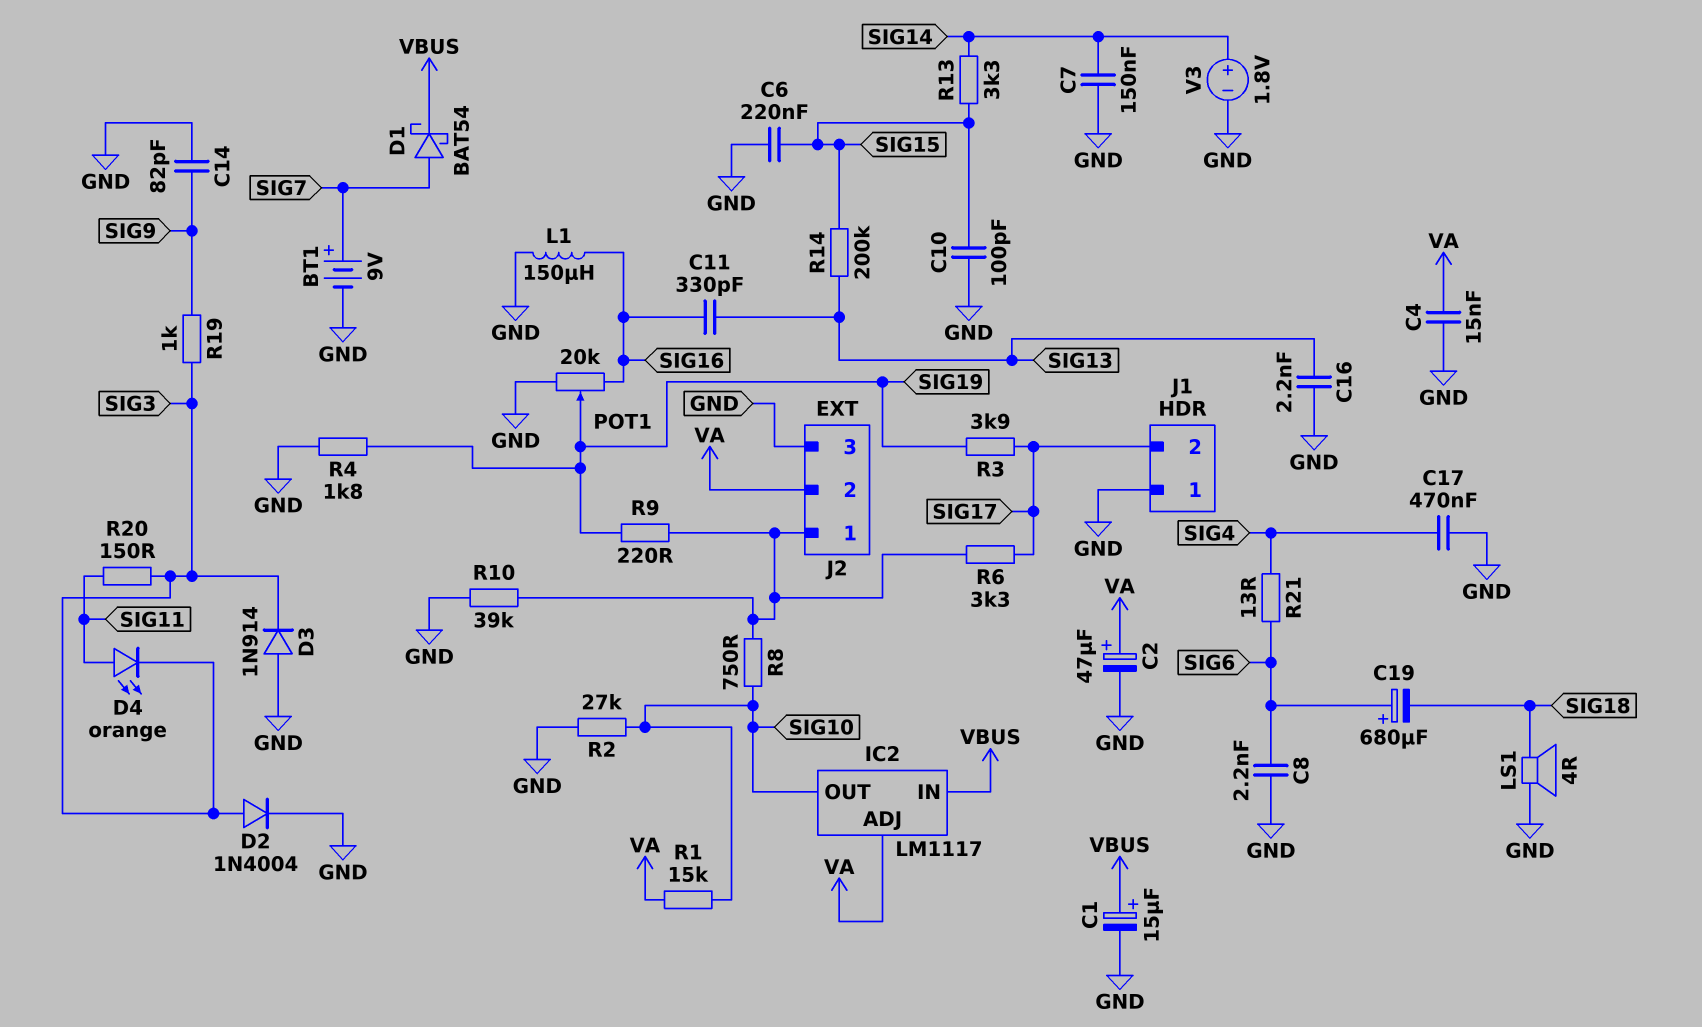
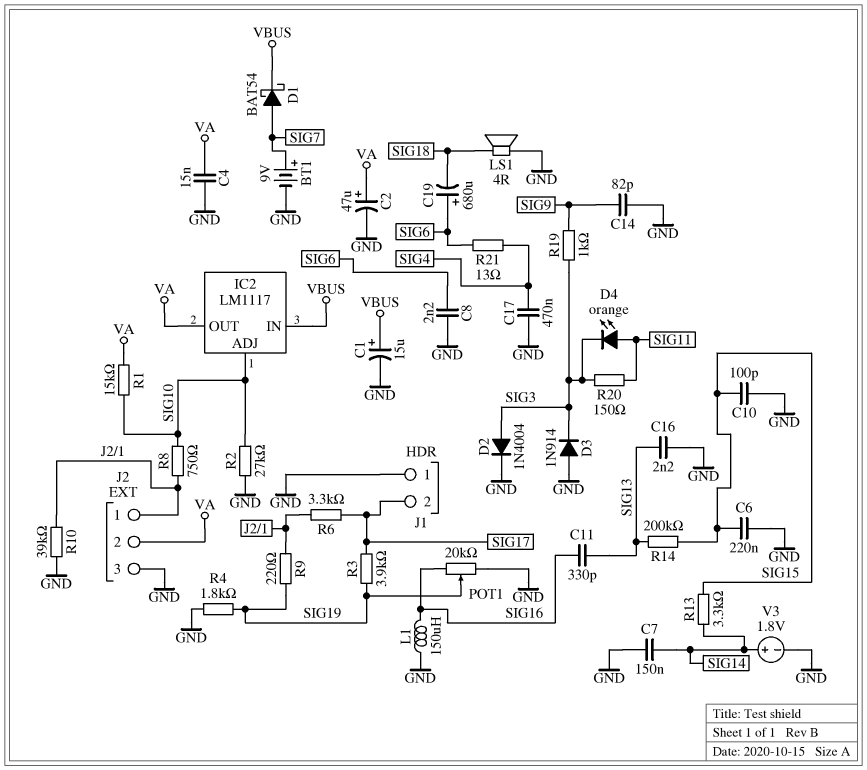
IC2 pin ADJ: VA -> SIG10
IC2 pin OUT: SIG10 -> VA

